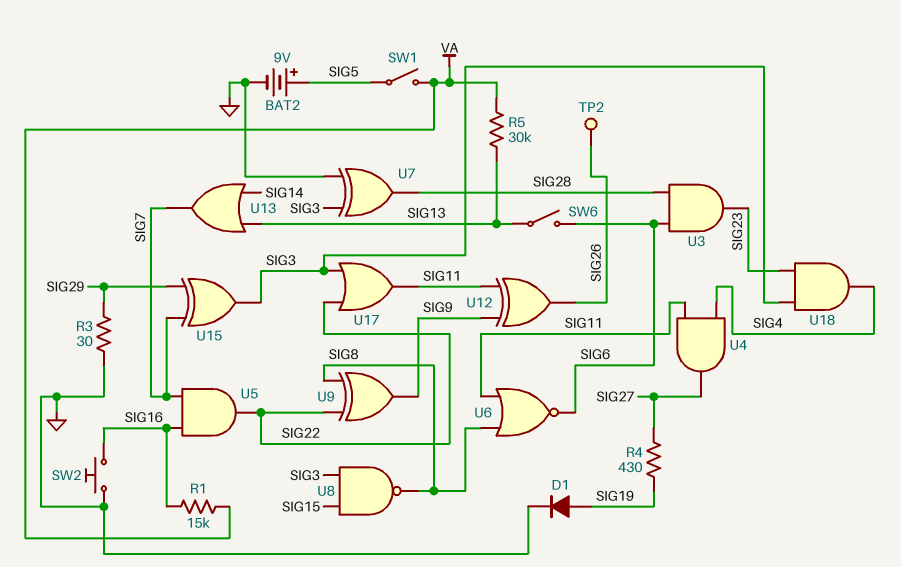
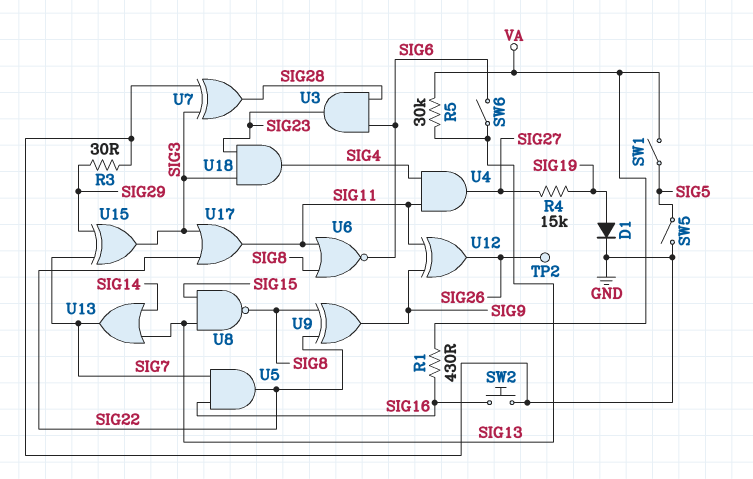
BAT2: 9V (plus SIG5, minus GND) -> none
R1: 15k (SIG16, VA) -> 430 (SIG16, VA)
R4: 430 (SIG19, SIG27) -> 15k (SIG19, SIG27)
SW5: none -> switch (GND, SIG5)
U8: NAND (in SIG3, in SIG15, out SIG8) -> NAND (in SIG13, in SIG15, out SIG8)

